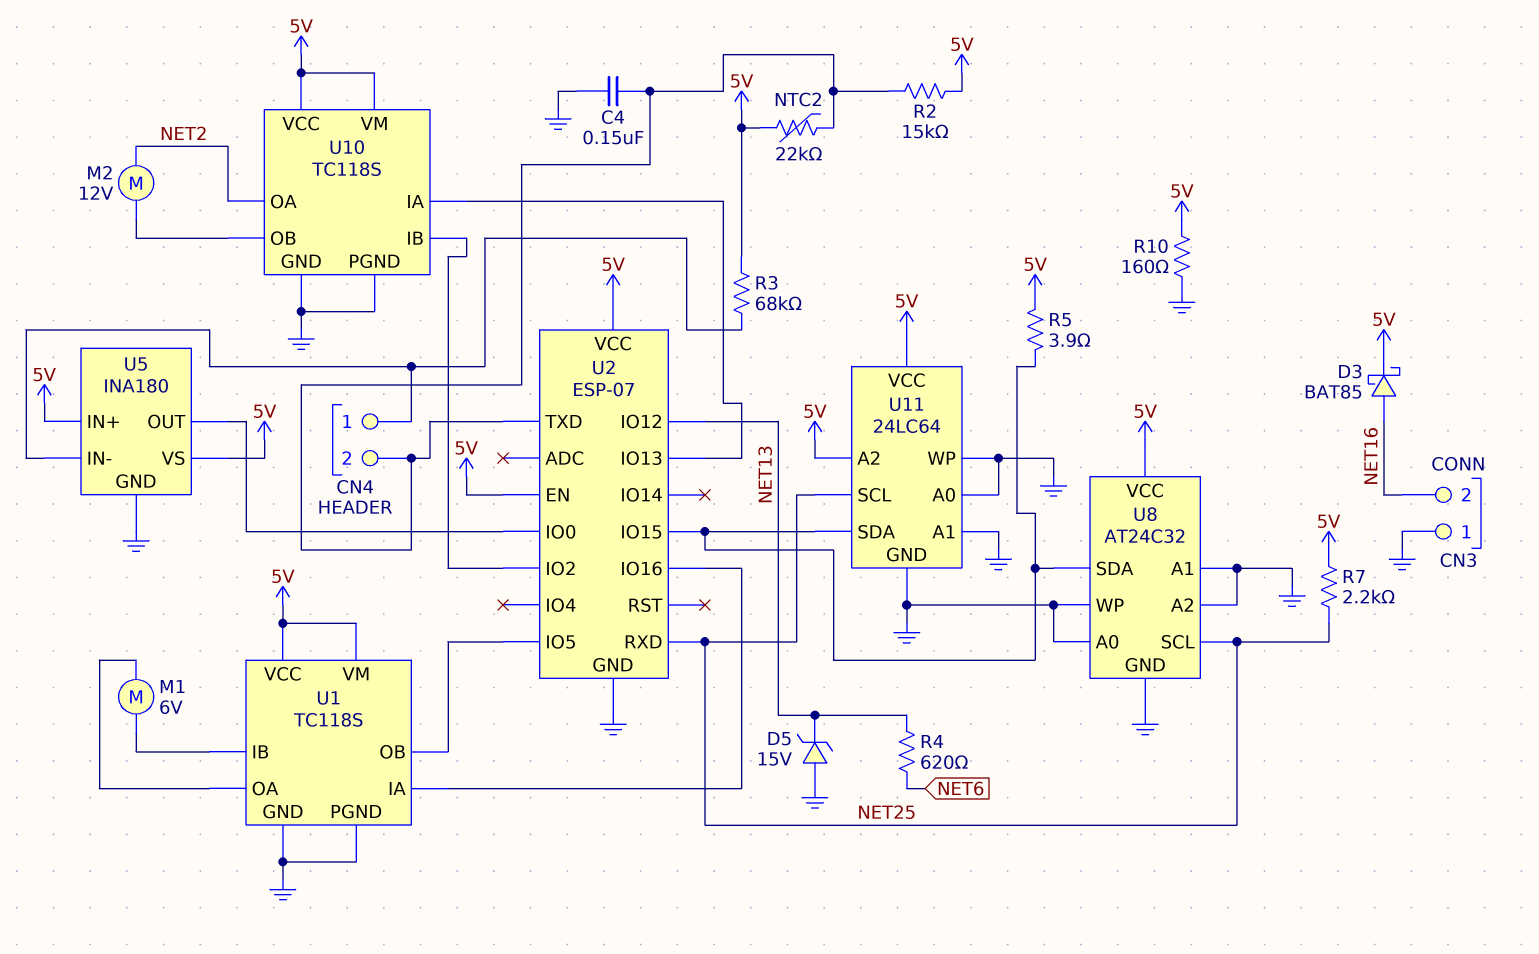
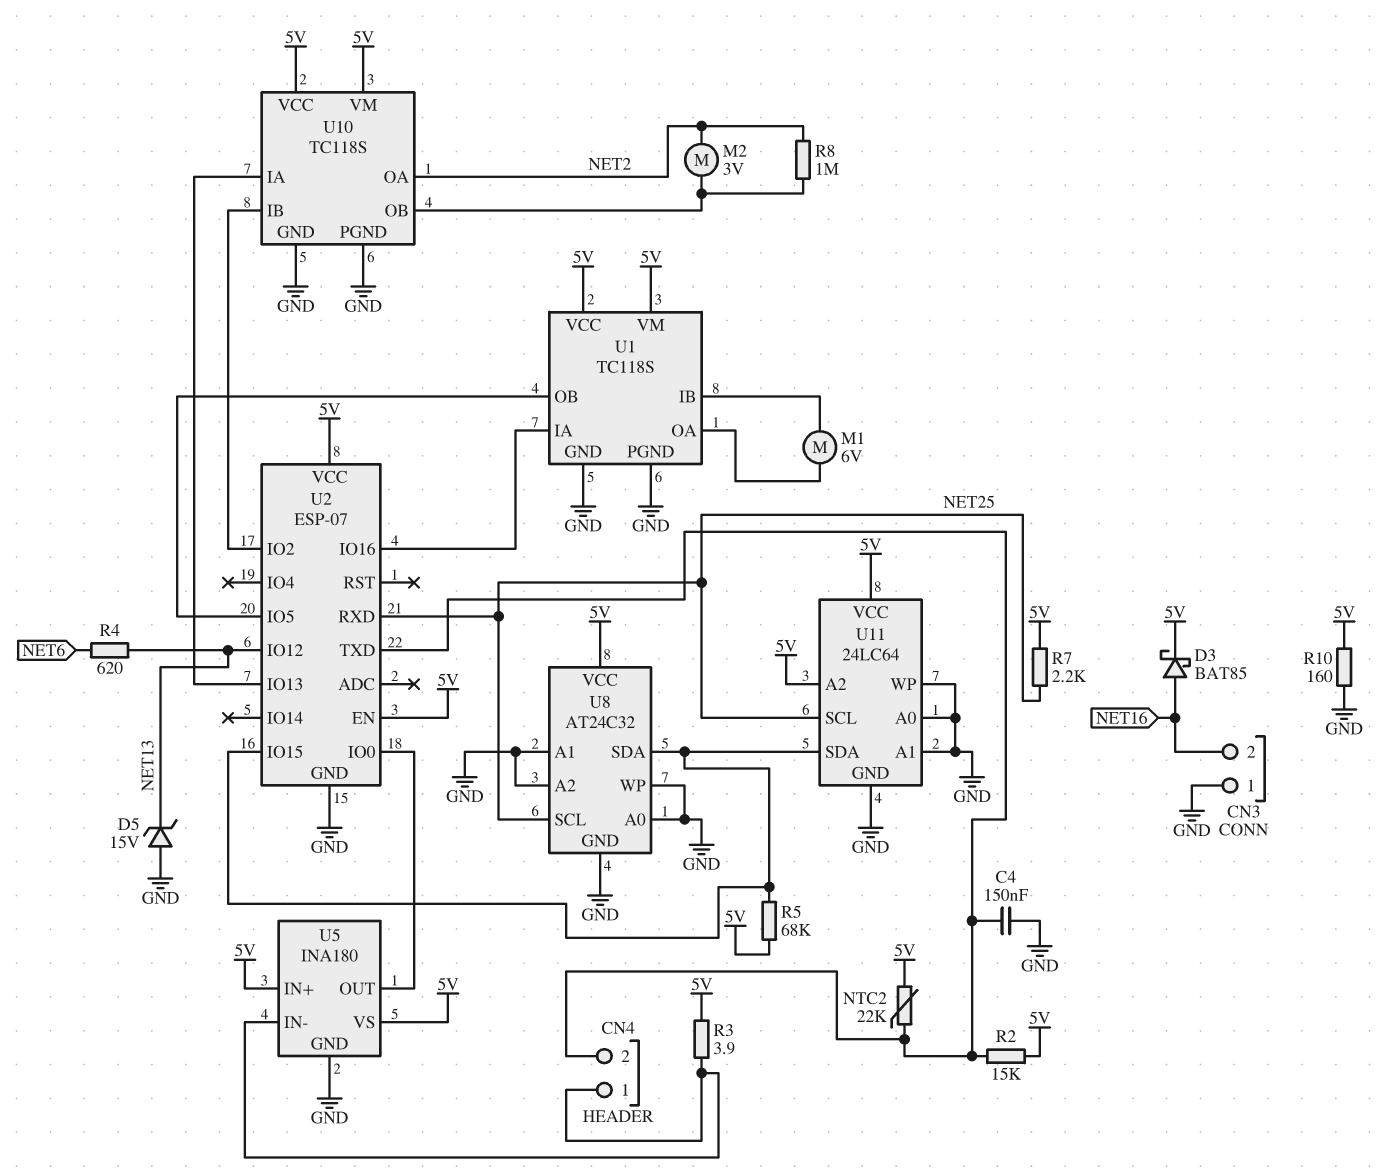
M2: motor 12V (NET2, U10/OB) -> motor 3V (NET2, U10/OB)
R3: 68k (5V, CN4/1) -> 3.9 (5V, CN4/1)
R5: 3.9 (5V, U2/IO15) -> 68k (5V, U2/IO15)
R8: none -> 1M (NET2, U10/OB)

